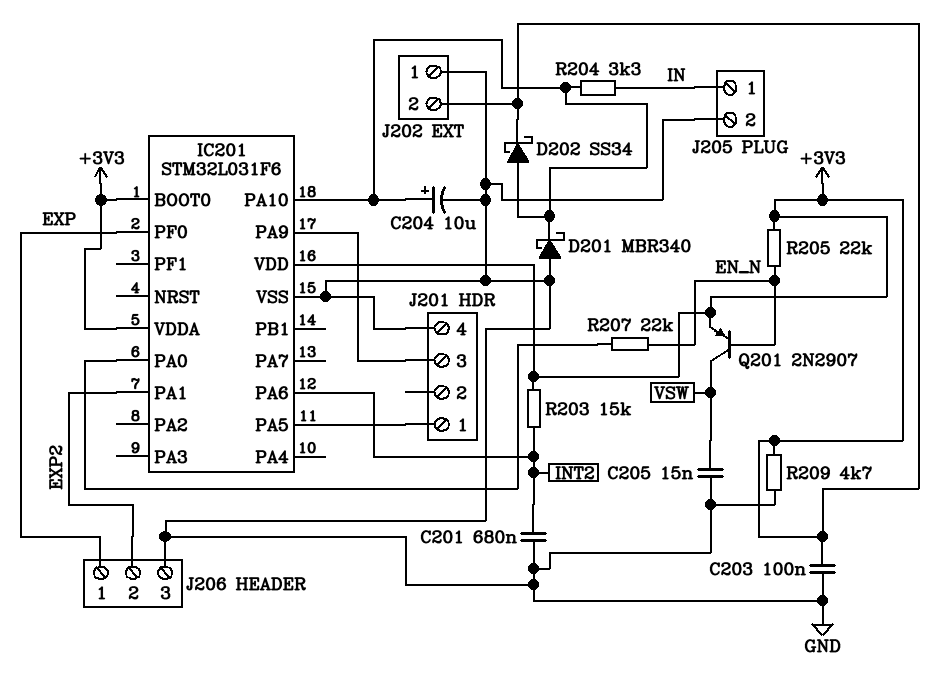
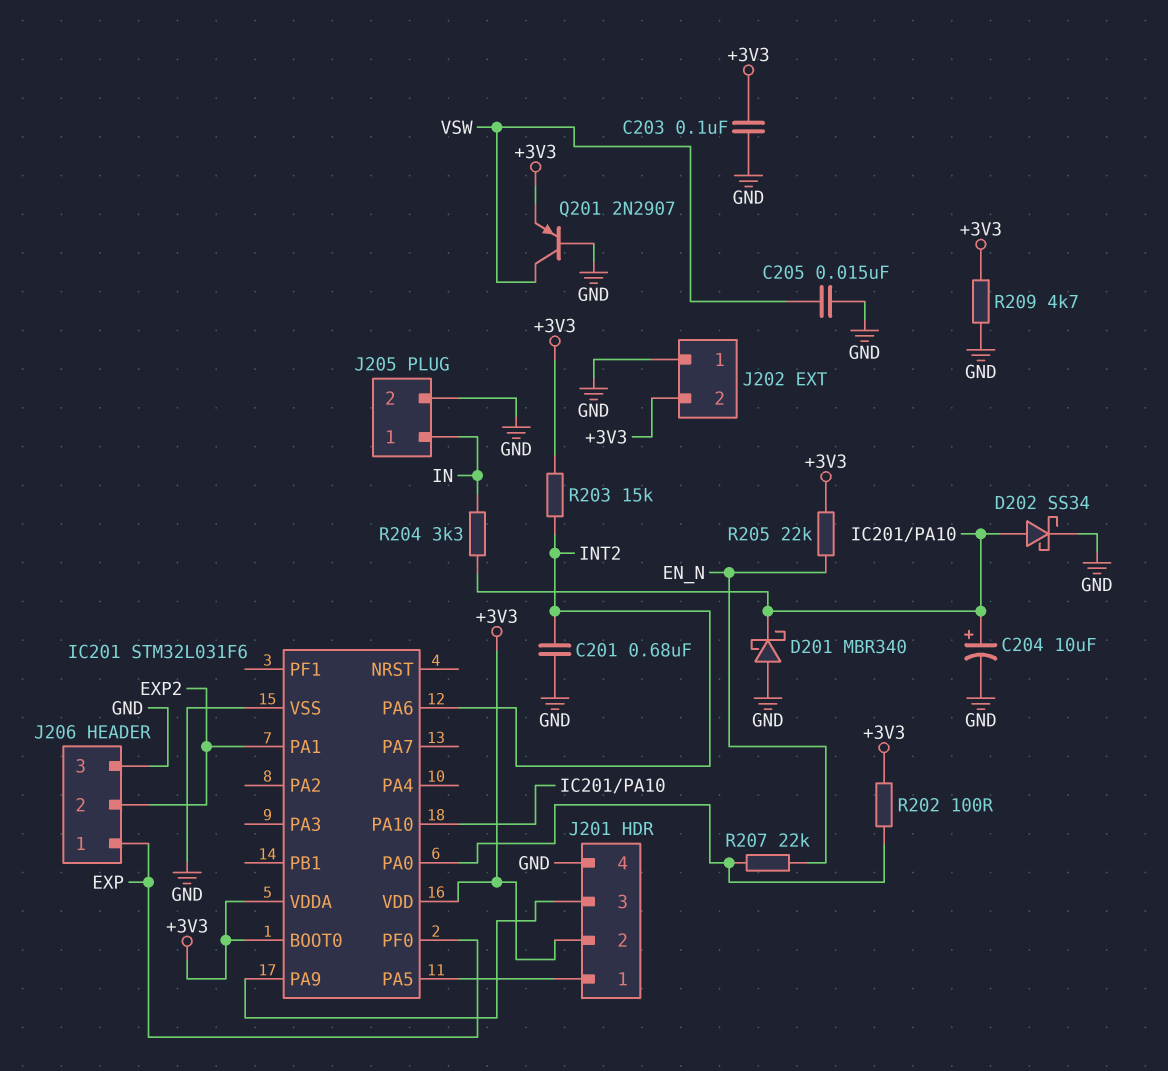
D202: schottky SS34 (A IC201/PA10, K +3V3) -> schottky SS34 (A IC201/PA10, K GND)
J201 pin 2: none -> +3V3
Q201: PNP 2N2907 (B EN_N, C VSW, E +3V3) -> PNP 2N2907 (B GND, C VSW, E +3V3)
R202: none -> 100 (+3V3, IC201/PA0)

